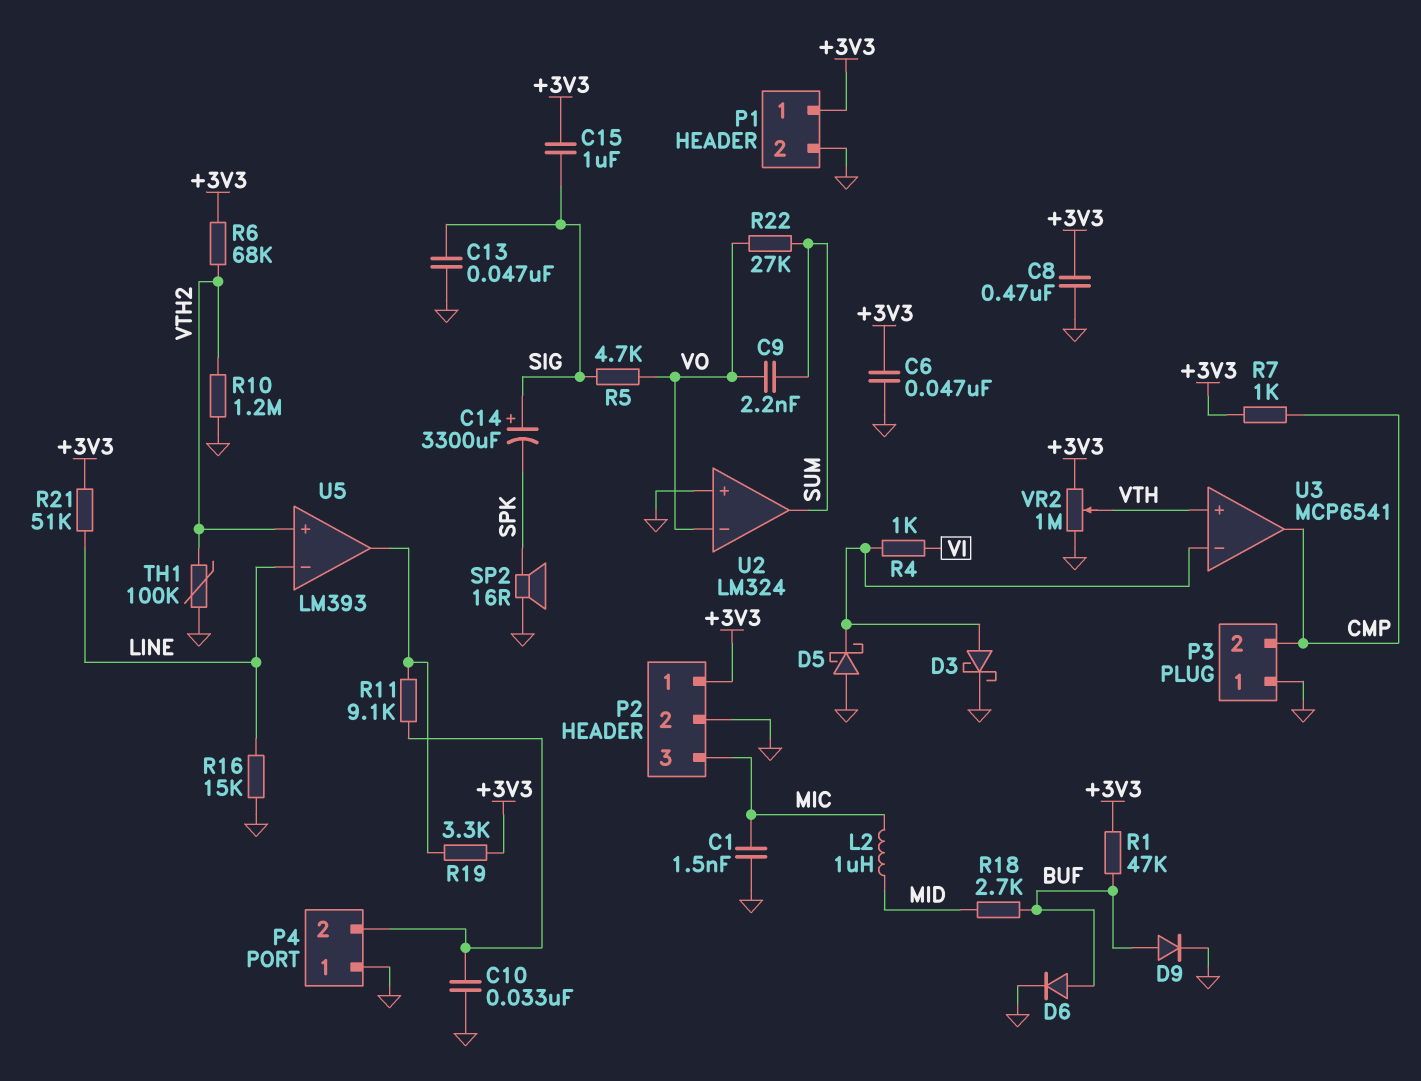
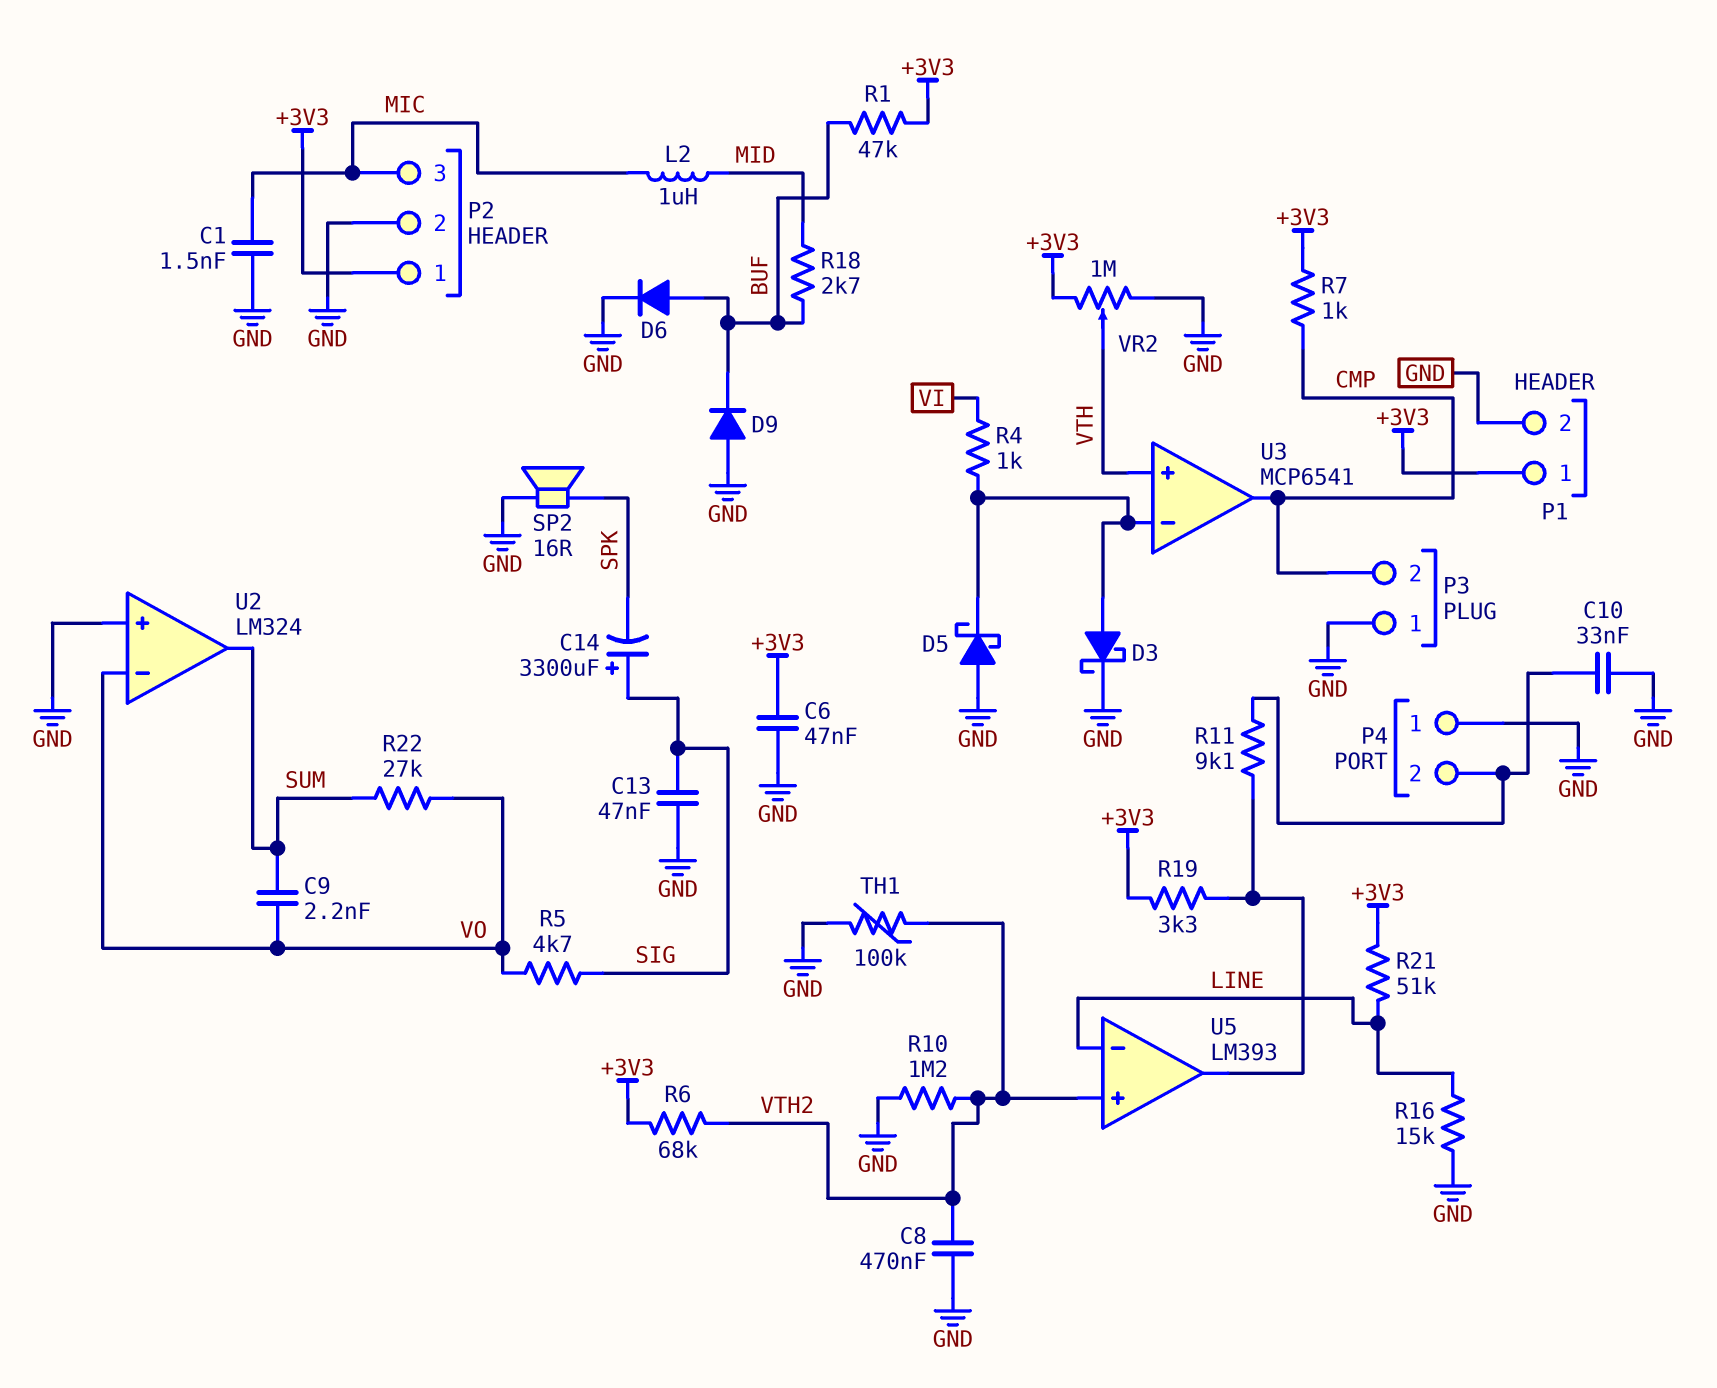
C8: 470nF (+3V3, GND) -> 470nF (GND, VTH2)
C15: 1uF (+3V3, SIG) -> none
D9: diode (A BUF, K GND) -> diode (A GND, K BUF)

